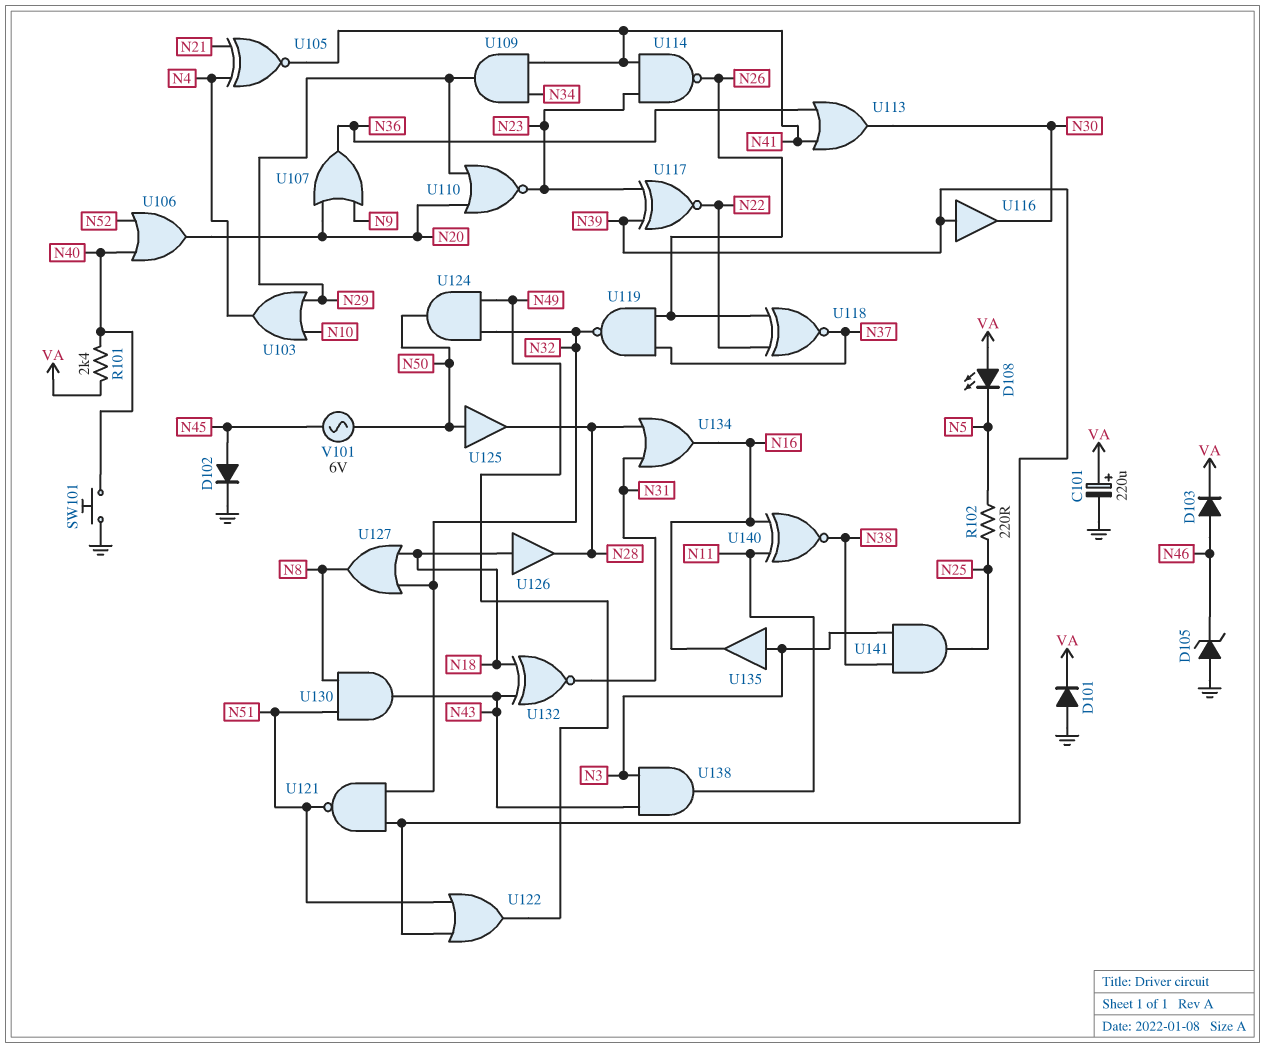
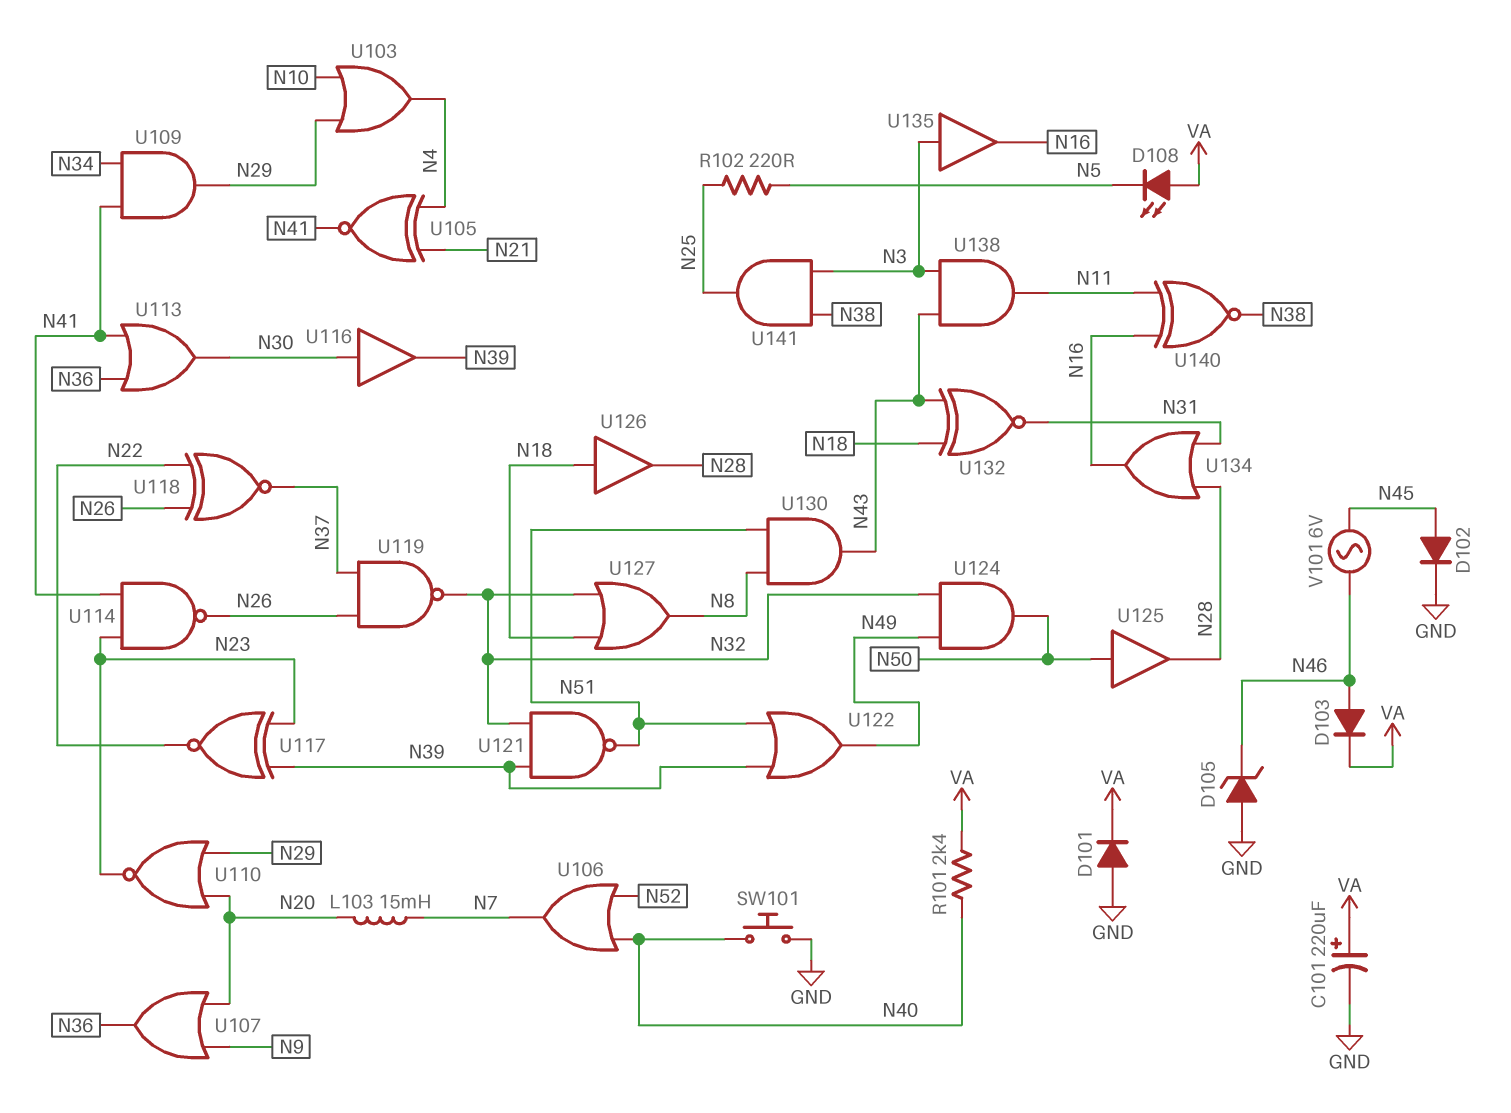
L103: none -> 15mH (N7, N20)
U106: OR (in N40, in N52, out N20) -> OR (in N40, in N52, out N7)
U116: buffer (in N39, out N30) -> buffer (in N30, out N39)
V101: AC 6V (N45, N50) -> AC 6V (N45, N46)

